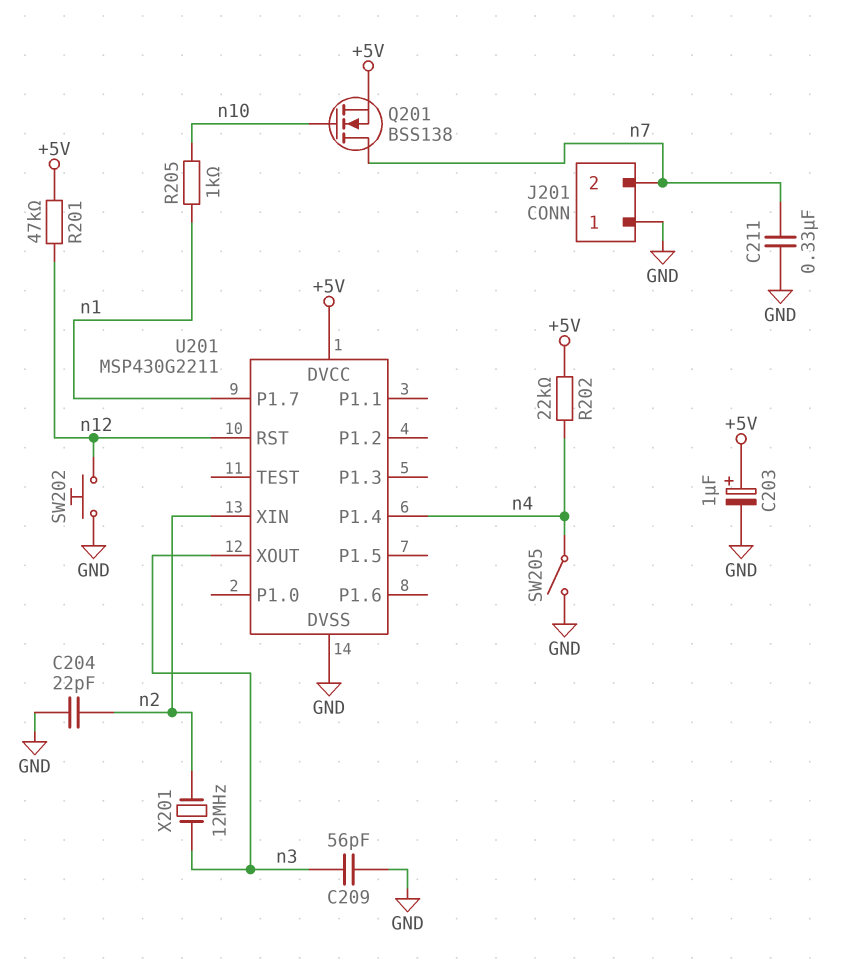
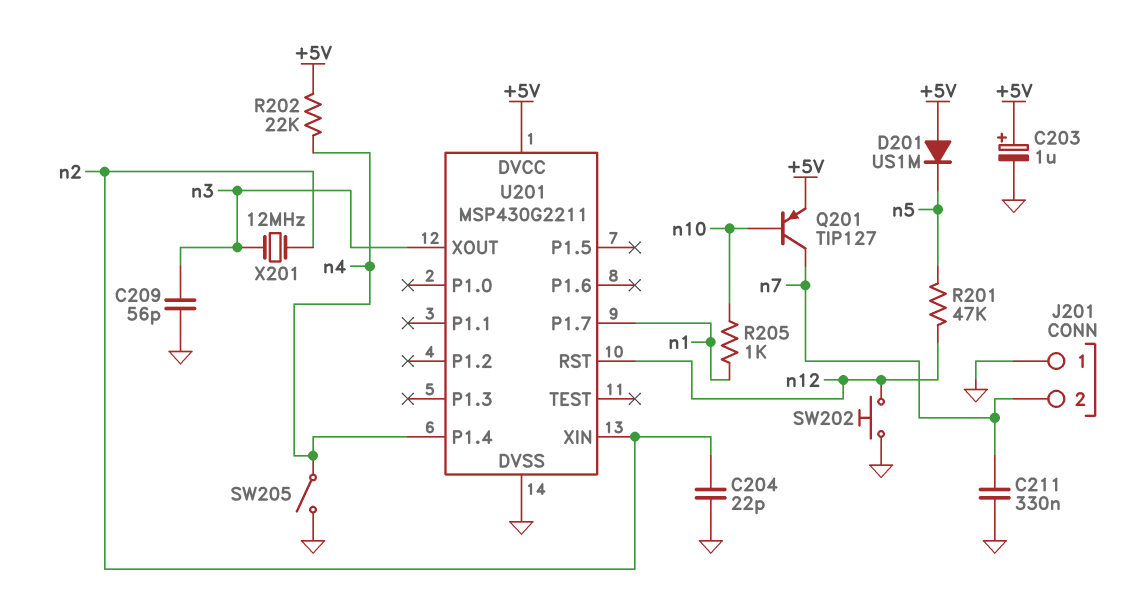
D201: none -> diode US1M (A +5V, K n5)
Q201: NMOS BSS138 (G n10, D n7, S +5V) -> PNP TIP127 (B n10, C n7, E +5V)
R201: 47k (+5V, n12) -> 47k (n5, n12)

